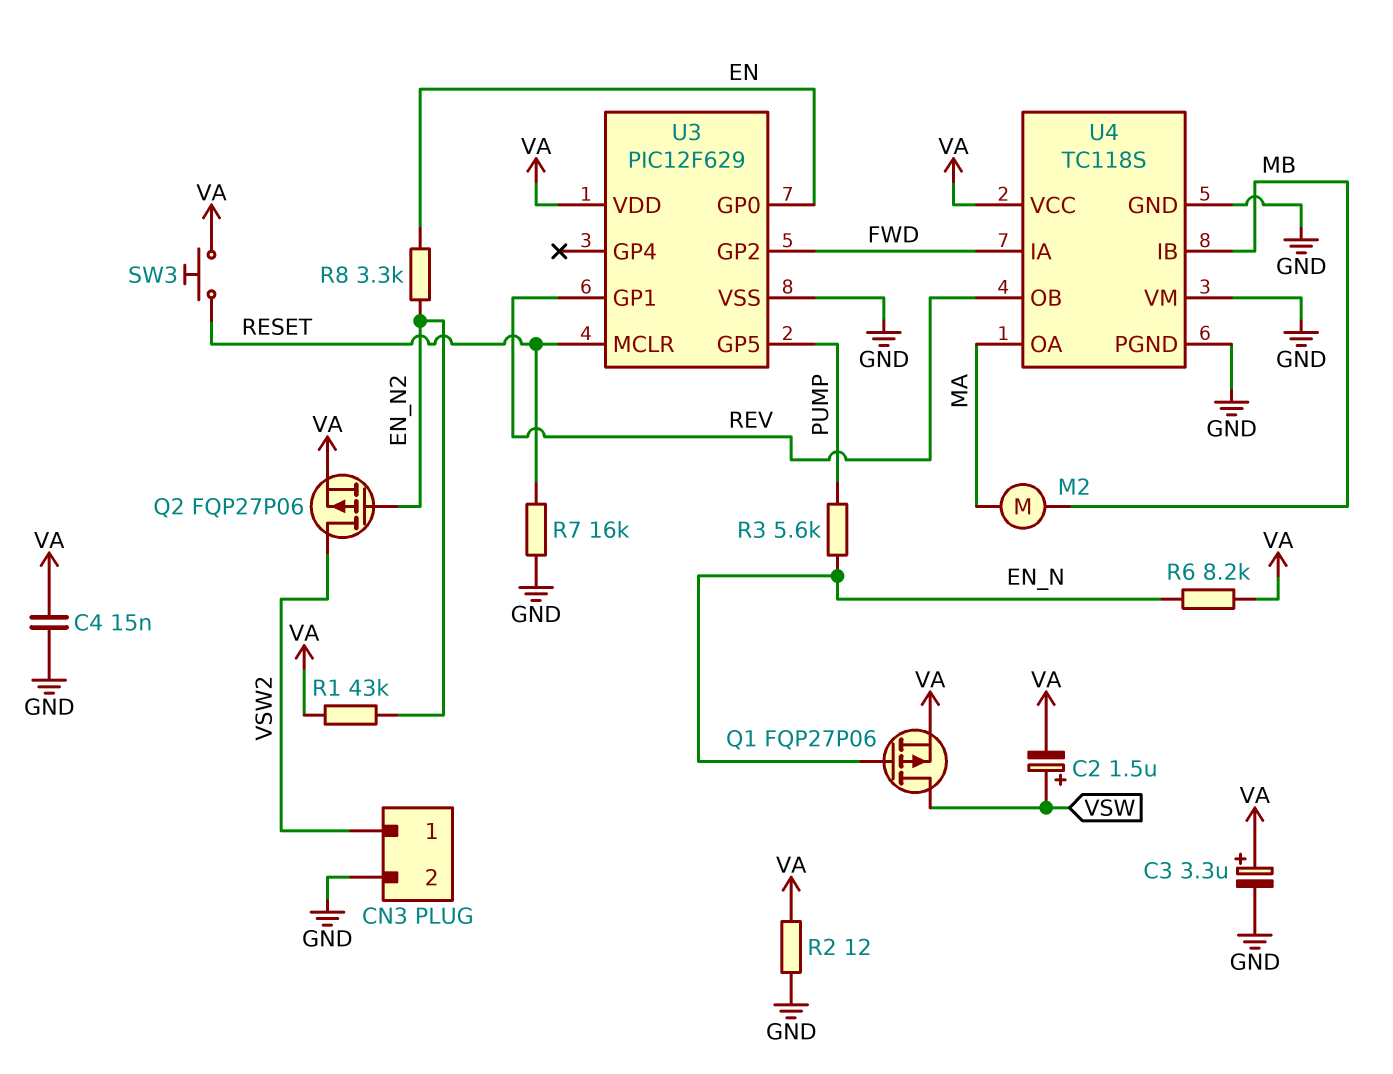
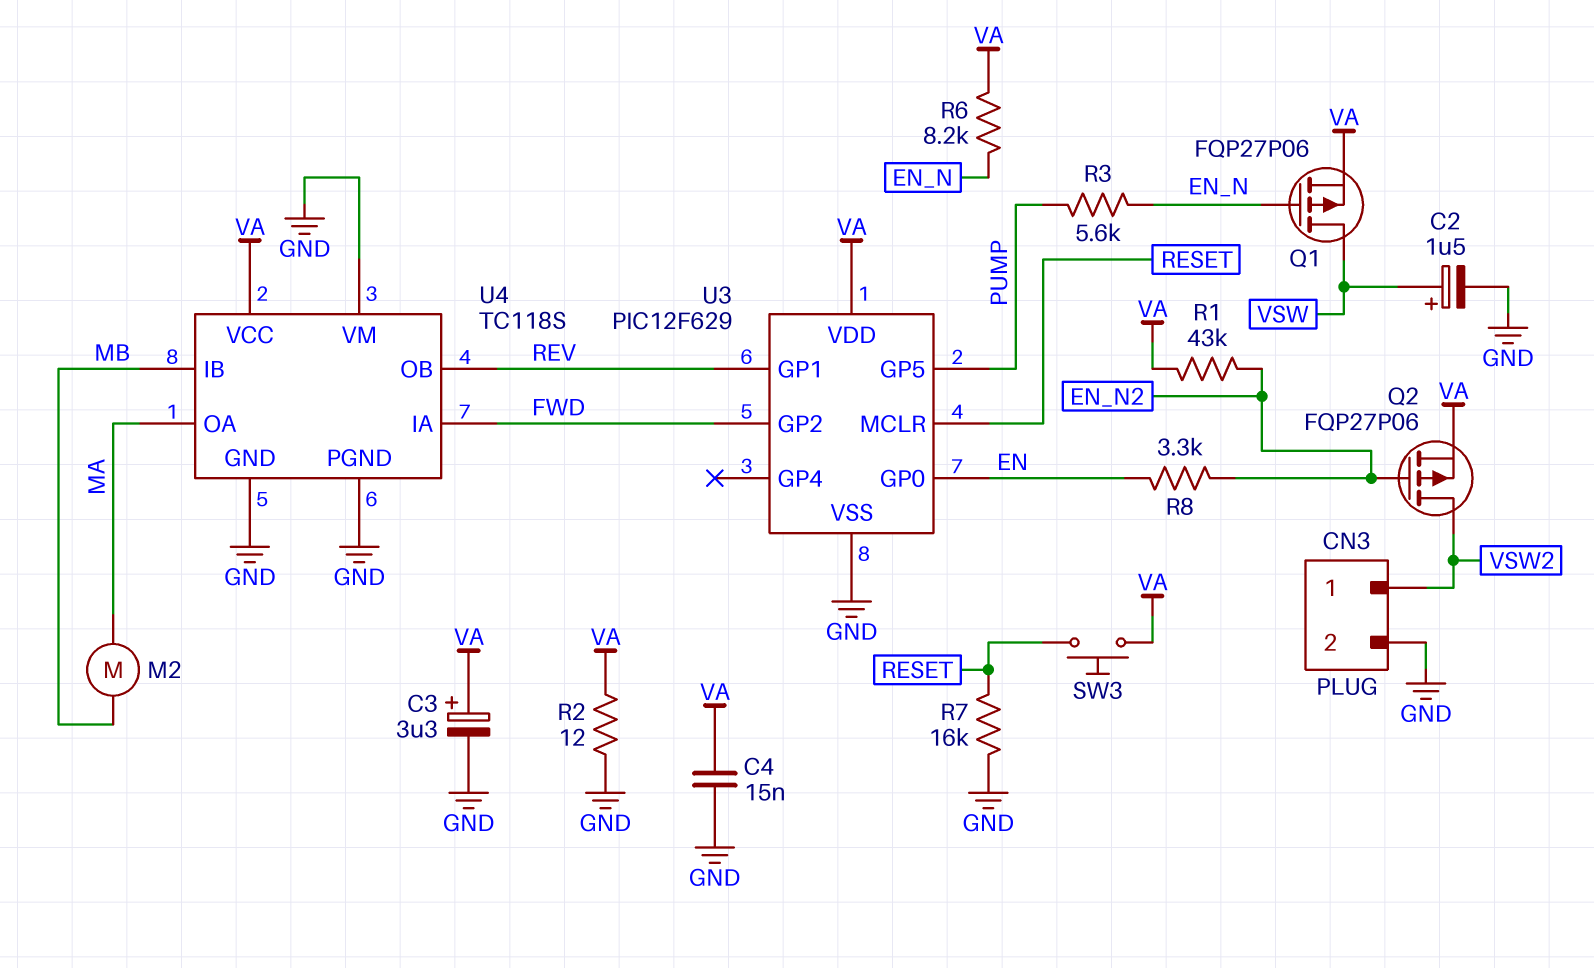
C2: 1.5uF (plus VSW, minus VA) -> 1.5uF (plus VSW, minus GND)

